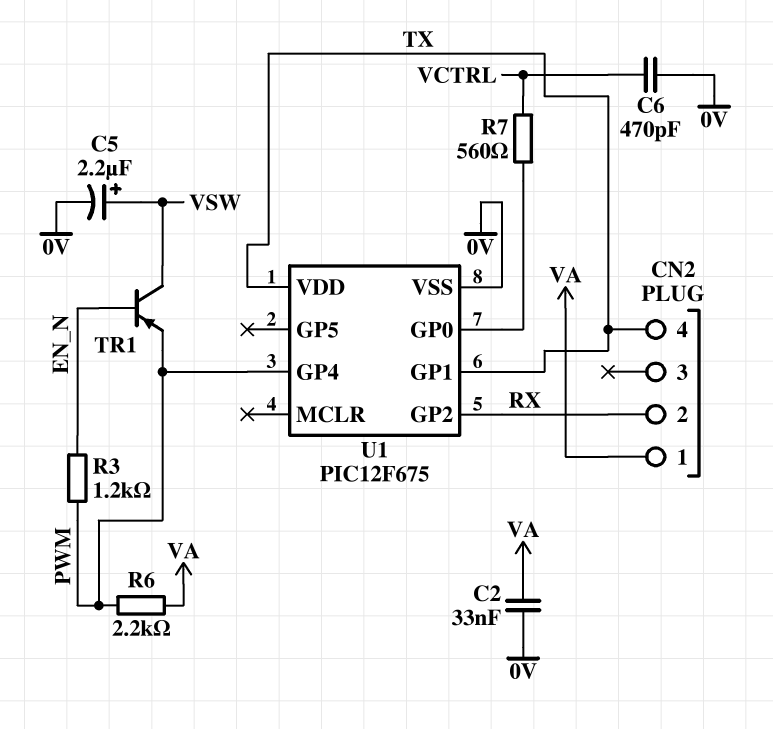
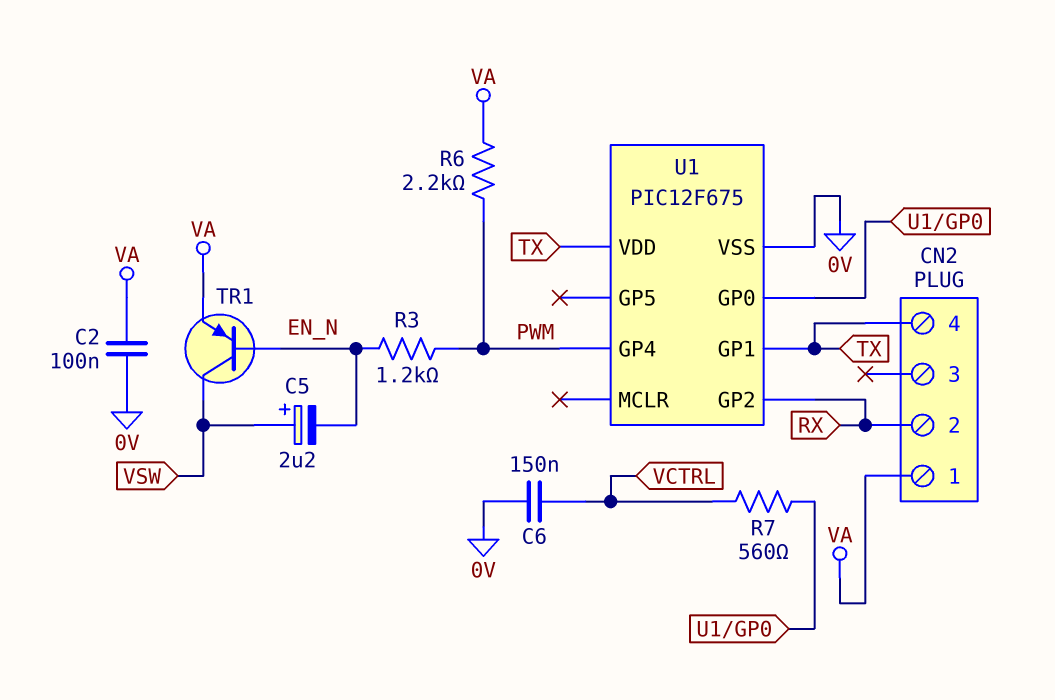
C2: 33nF (0V, VA) -> 100nF (0V, VA)
C5: 2.2uF (plus VSW, minus 0V) -> 2.2uF (plus VSW, minus EN_N)
C6: 470pF (0V, VCTRL) -> 150nF (0V, VCTRL)
TR1: PNP (B EN_N, C VSW, E PWM) -> PNP (B EN_N, C VSW, E VA)

